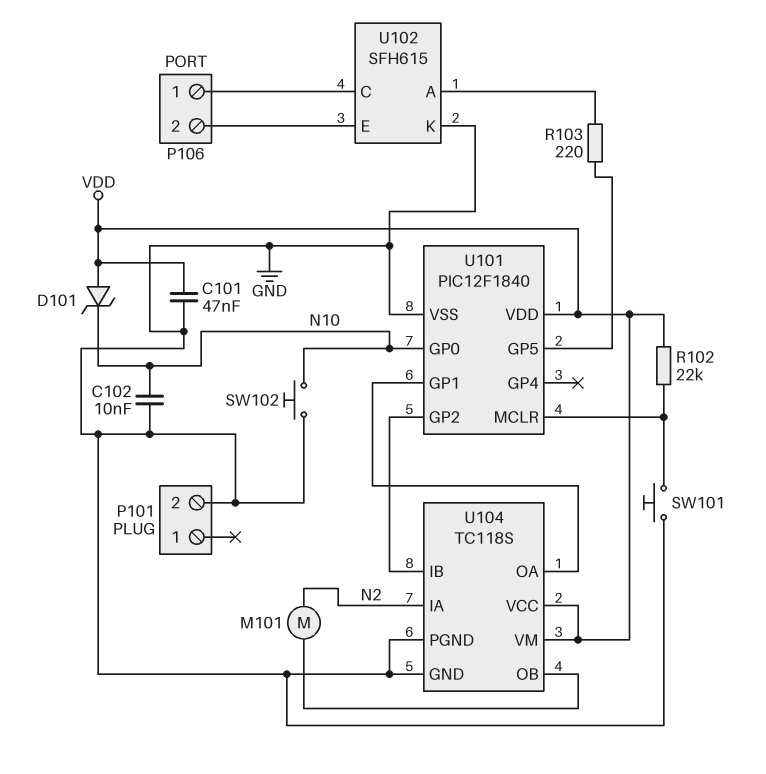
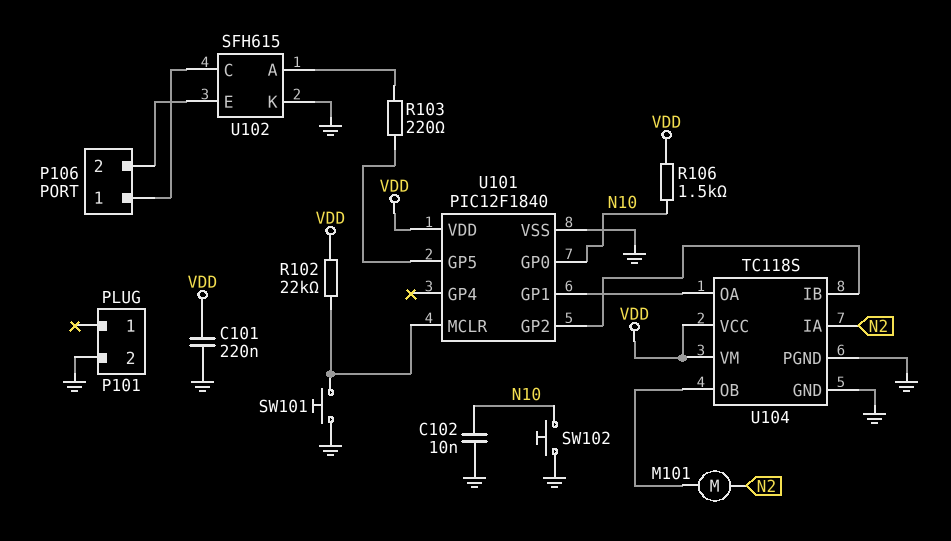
C101: 47nF (GND, VDD) -> 220nF (GND, VDD)
D101: zener (A VDD, K N10) -> none
R106: none -> 1.5k (N10, VDD)

